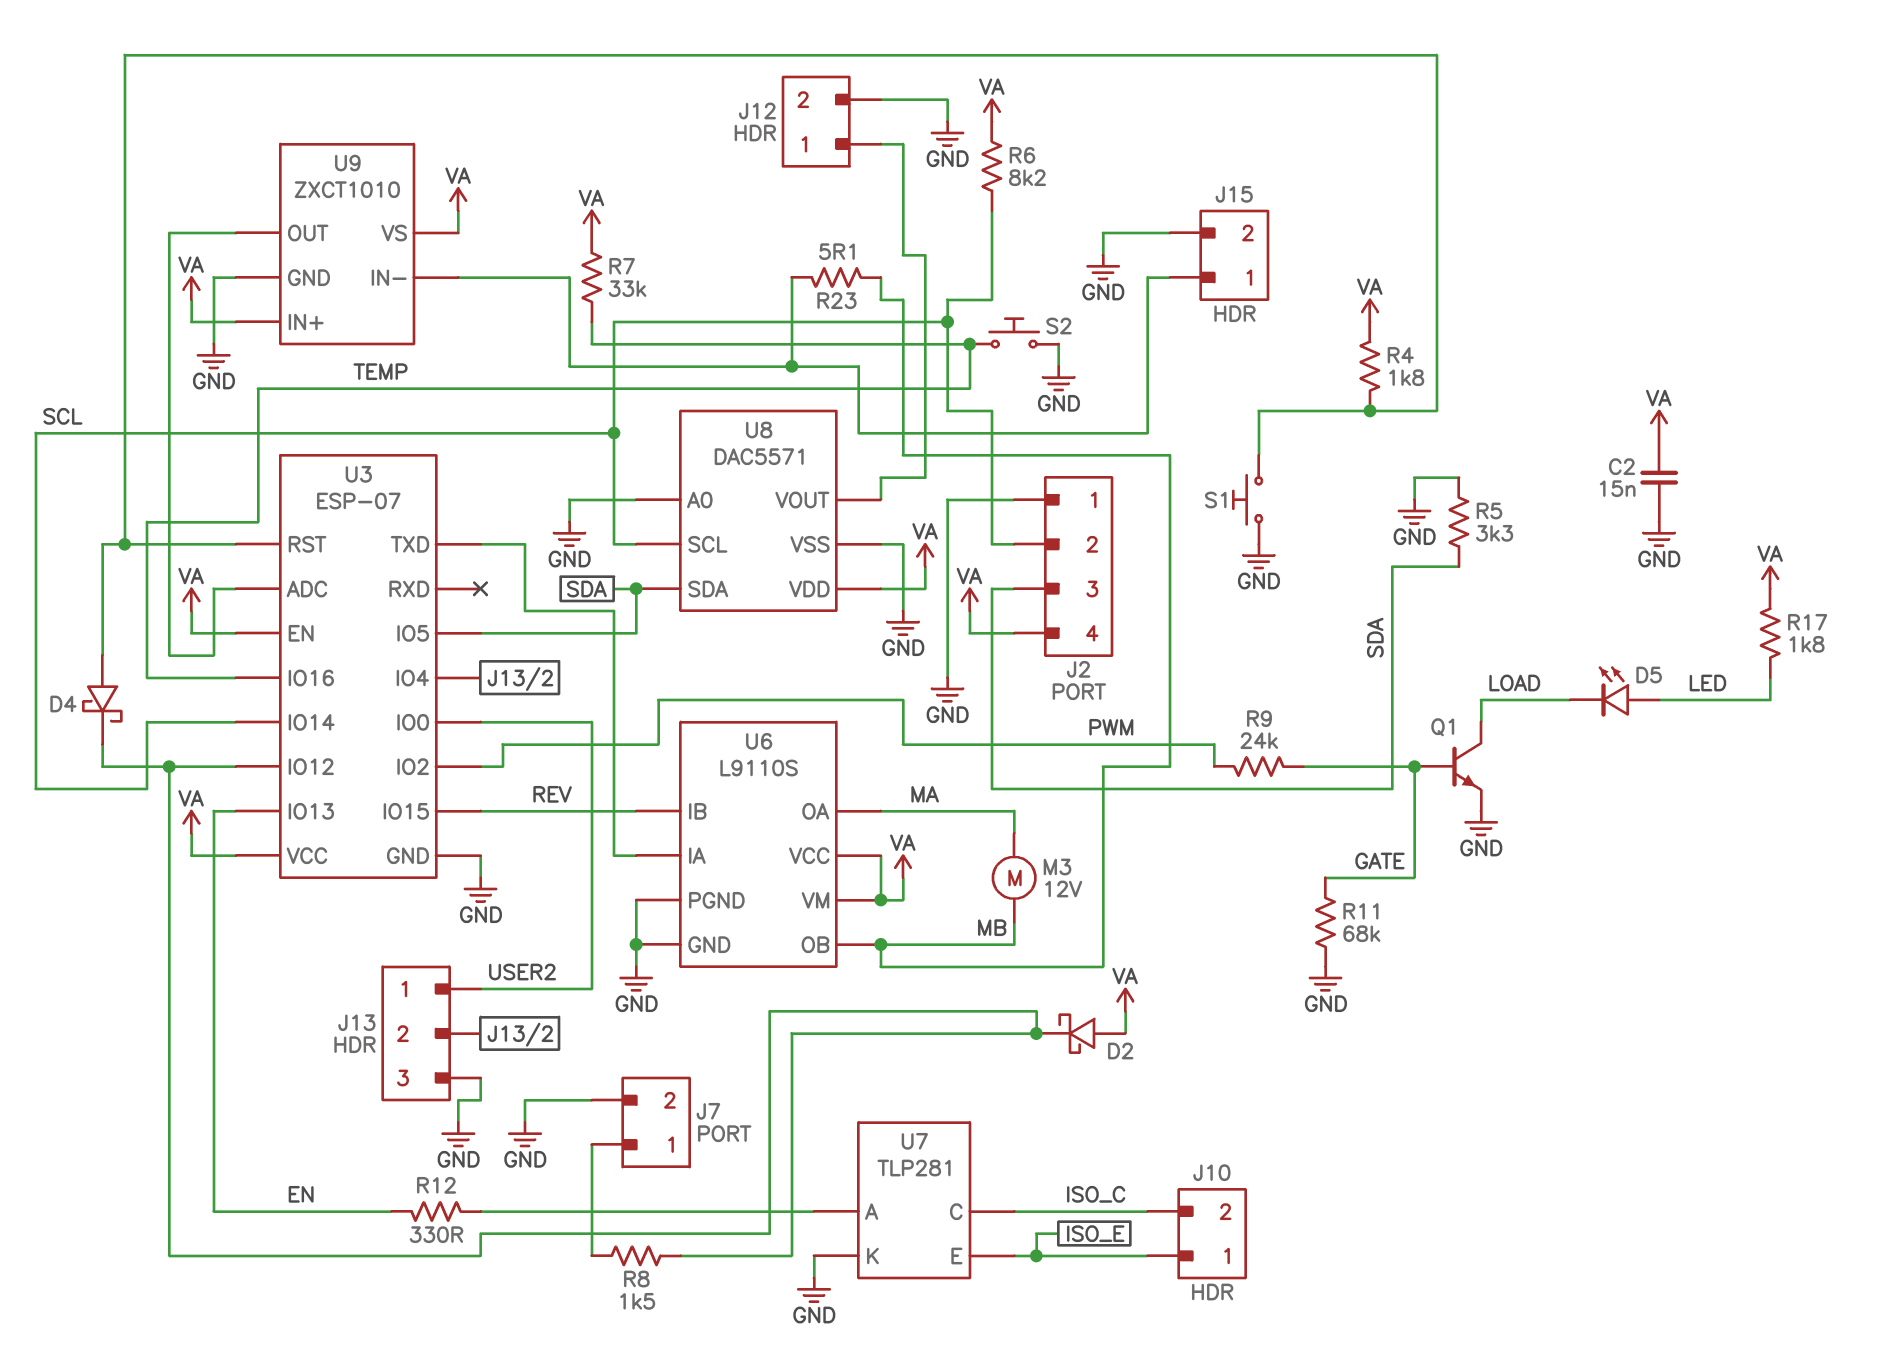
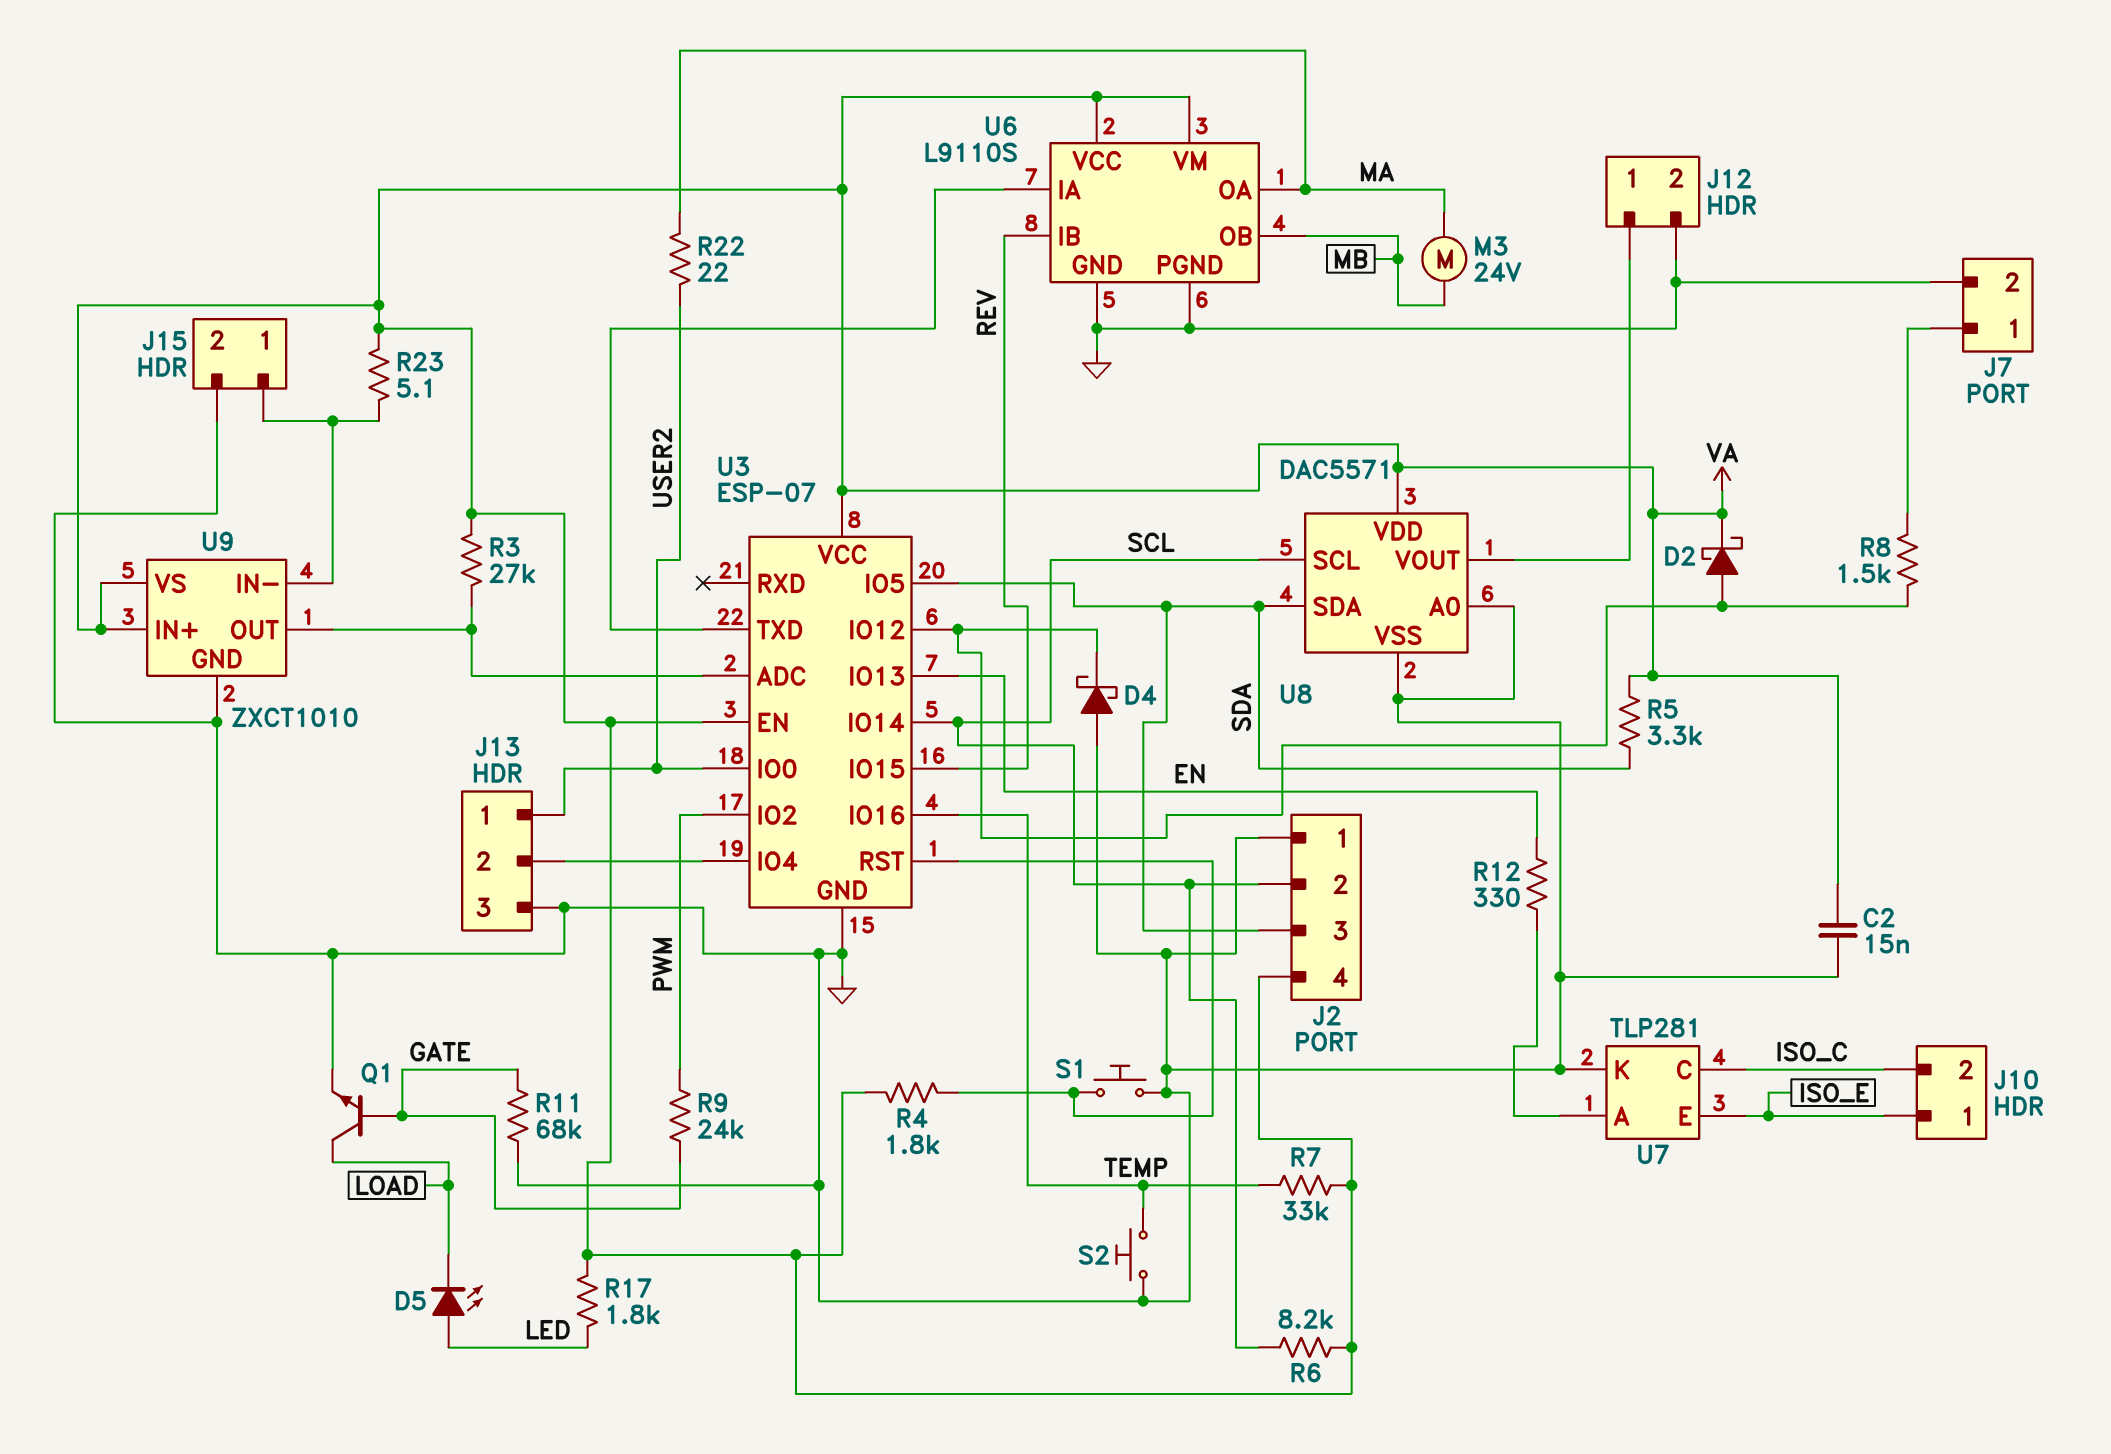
D2: schottky (A VA, K U3/IO12) -> schottky (A U3/IO12, K VA)
D4: schottky (A U3/RST, K U3/IO12) -> schottky (A GND, K U3/IO12)
M3: motor 12V (MA, MB) -> motor 24V (MA, MB)
R3: none -> 27k (U3/ADC, VA)
R5: 3.3k (GND, SDA) -> 3.3k (SDA, VA)
R22: none -> 22 (MA, USER2)
R23: 5.1 (J15/1, MB) -> 5.1 (J15/1, VA)

